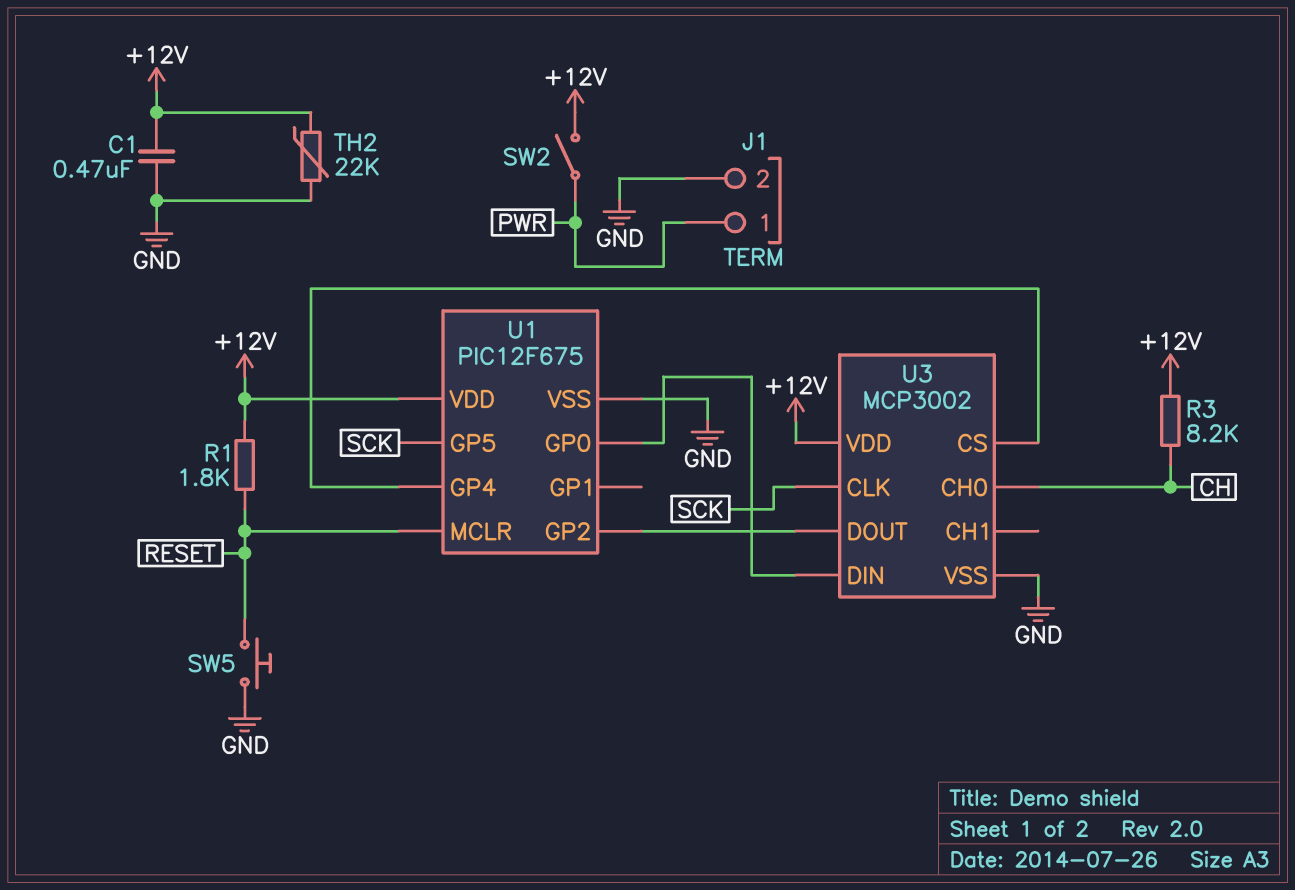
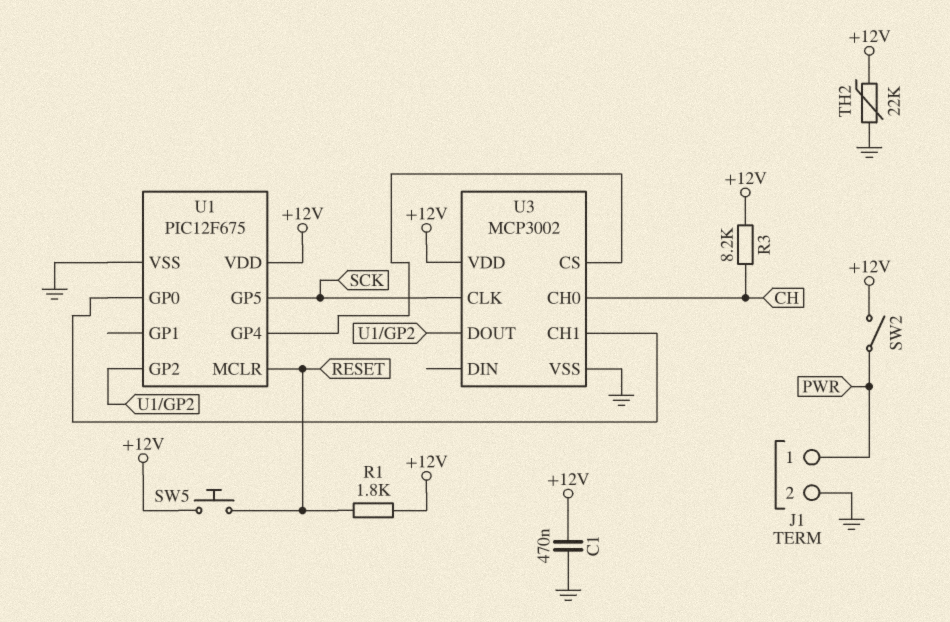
SW5: button (GND, RESET) -> button (+12V, RESET)
U3 pin CH1: none -> U1/GP0
U3 pin DIN: U1/GP0 -> none

